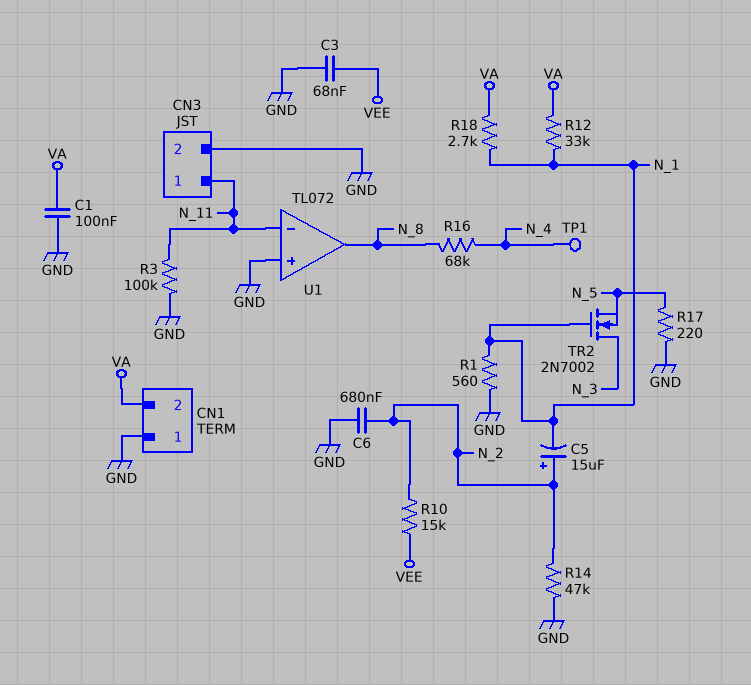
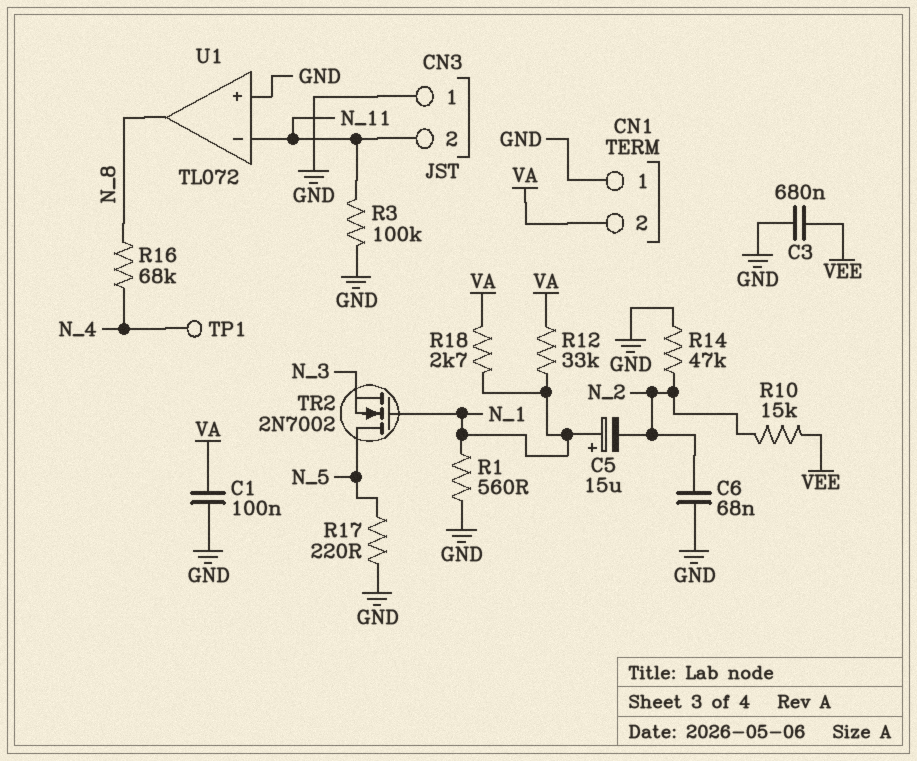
C3: 68nF (GND, VEE) -> 680nF (GND, VEE)
C5: 15uF (plus N_2, minus N_1) -> 15uF (plus N_1, minus N_2)
C6: 680nF (GND, N_2) -> 68nF (GND, N_2)
CN3 pin 1: N_11 -> GND
CN3 pin 2: GND -> N_11
TR2: NMOS 2N7002 (G N_1, D N_3, S N_5) -> NMOS 2N7002 (G N_1, D N_5, S N_3)

